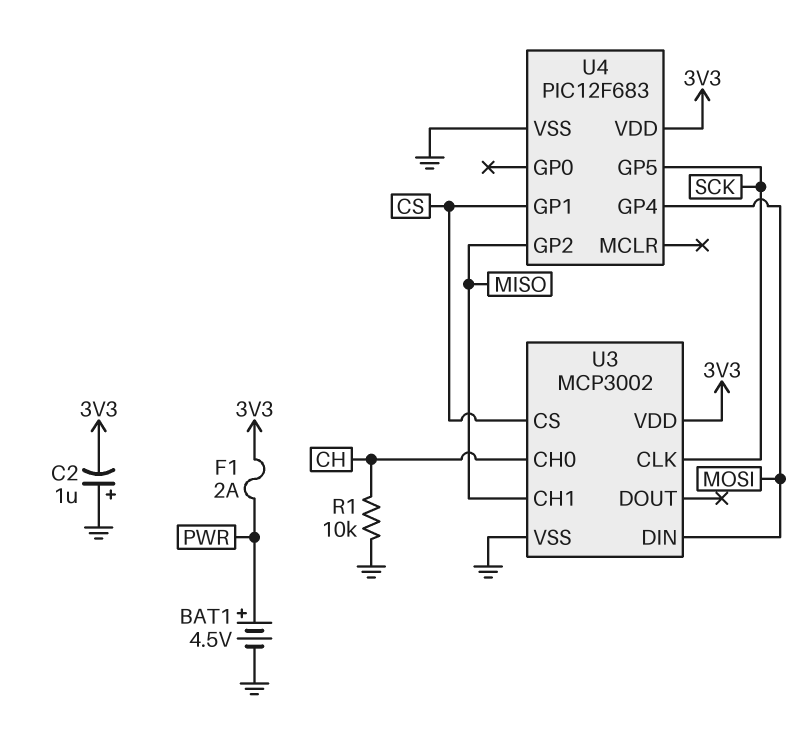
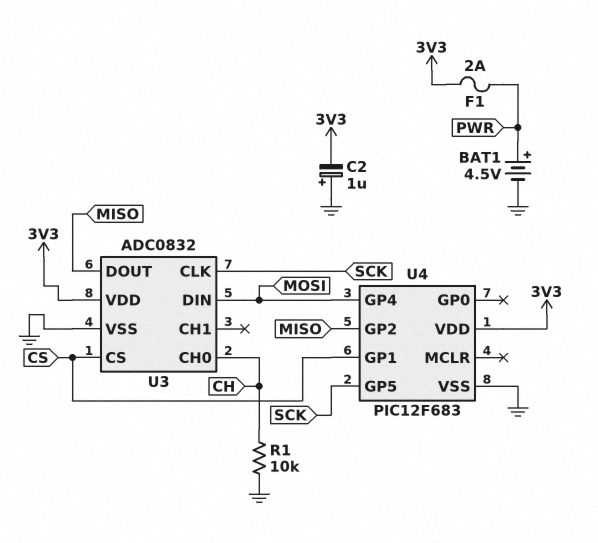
U3: MCP3002 -> ADC0832
U3 pin CH1: MISO -> none
U3 pin DOUT: none -> MISO

